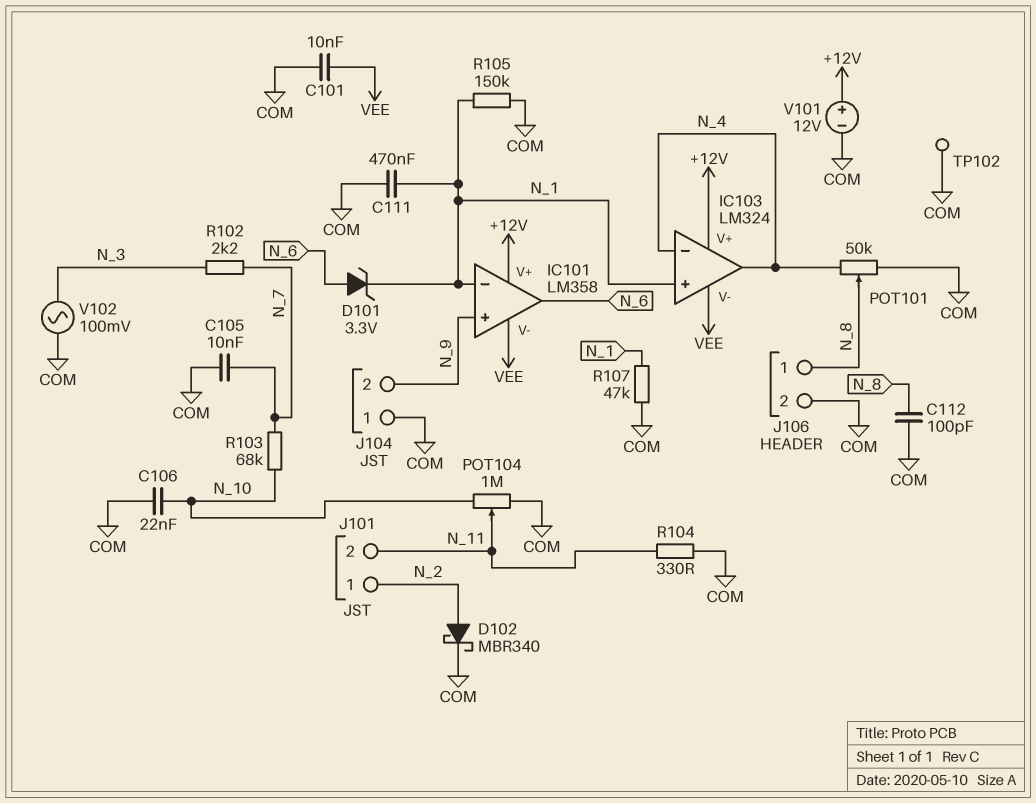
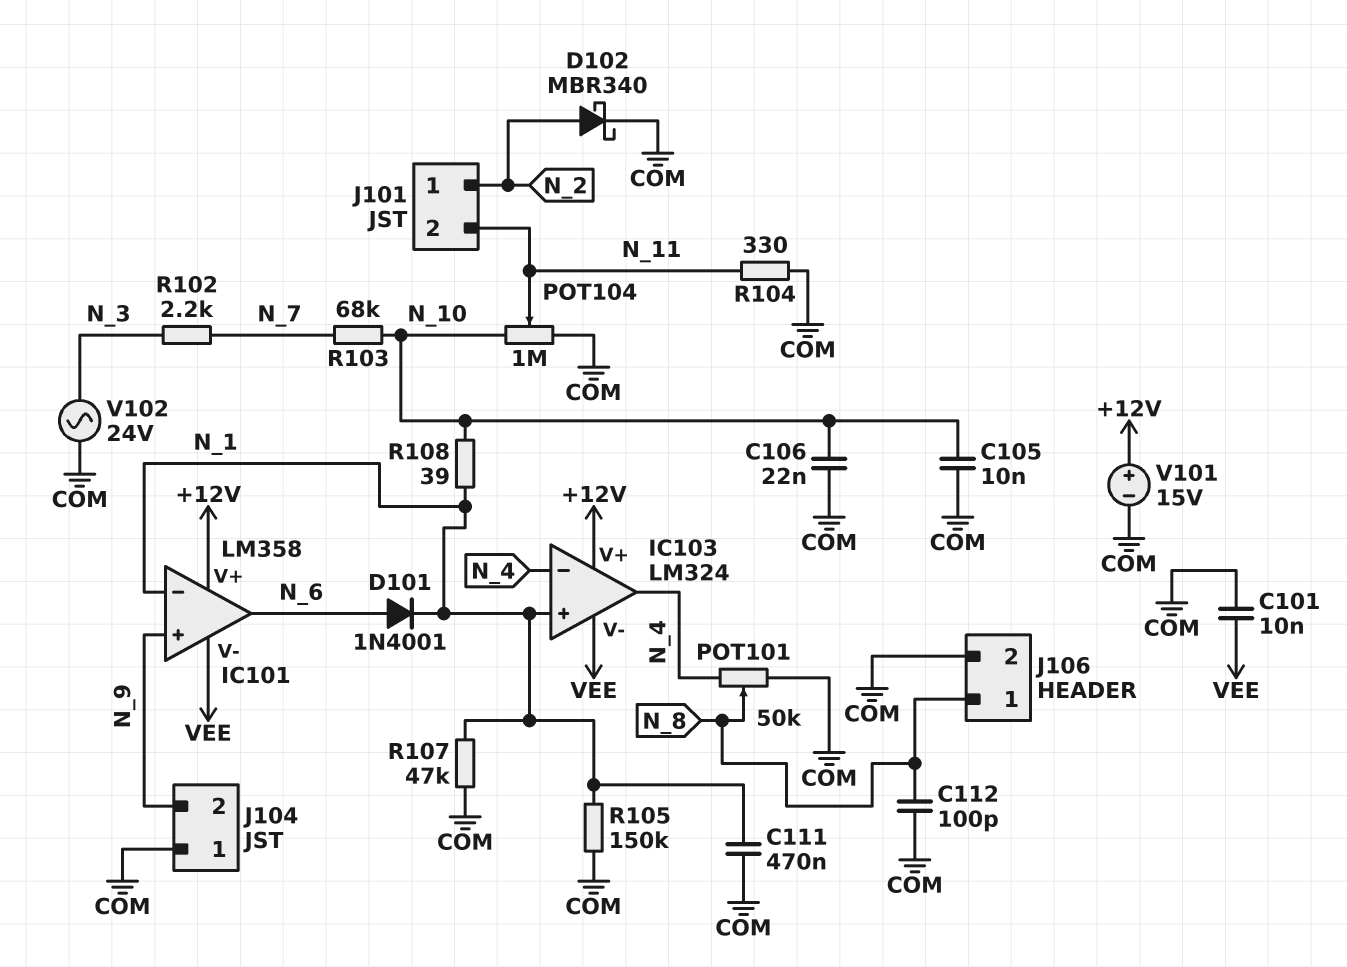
C105: 10nF (COM, N_7) -> 10nF (COM, N_10)
D101: zener 3.3V (A N_6, K N_1) -> diode 1N4001 (A N_6, K N_1)
R108: none -> 39 (N_1, N_10)
TP102: test point (COM) -> none
V101: 12V (plus +12V, minus COM) -> 15V (plus +12V, minus COM)
V102: AC 100mV (COM, N_3) -> AC 24V (COM, N_3)

